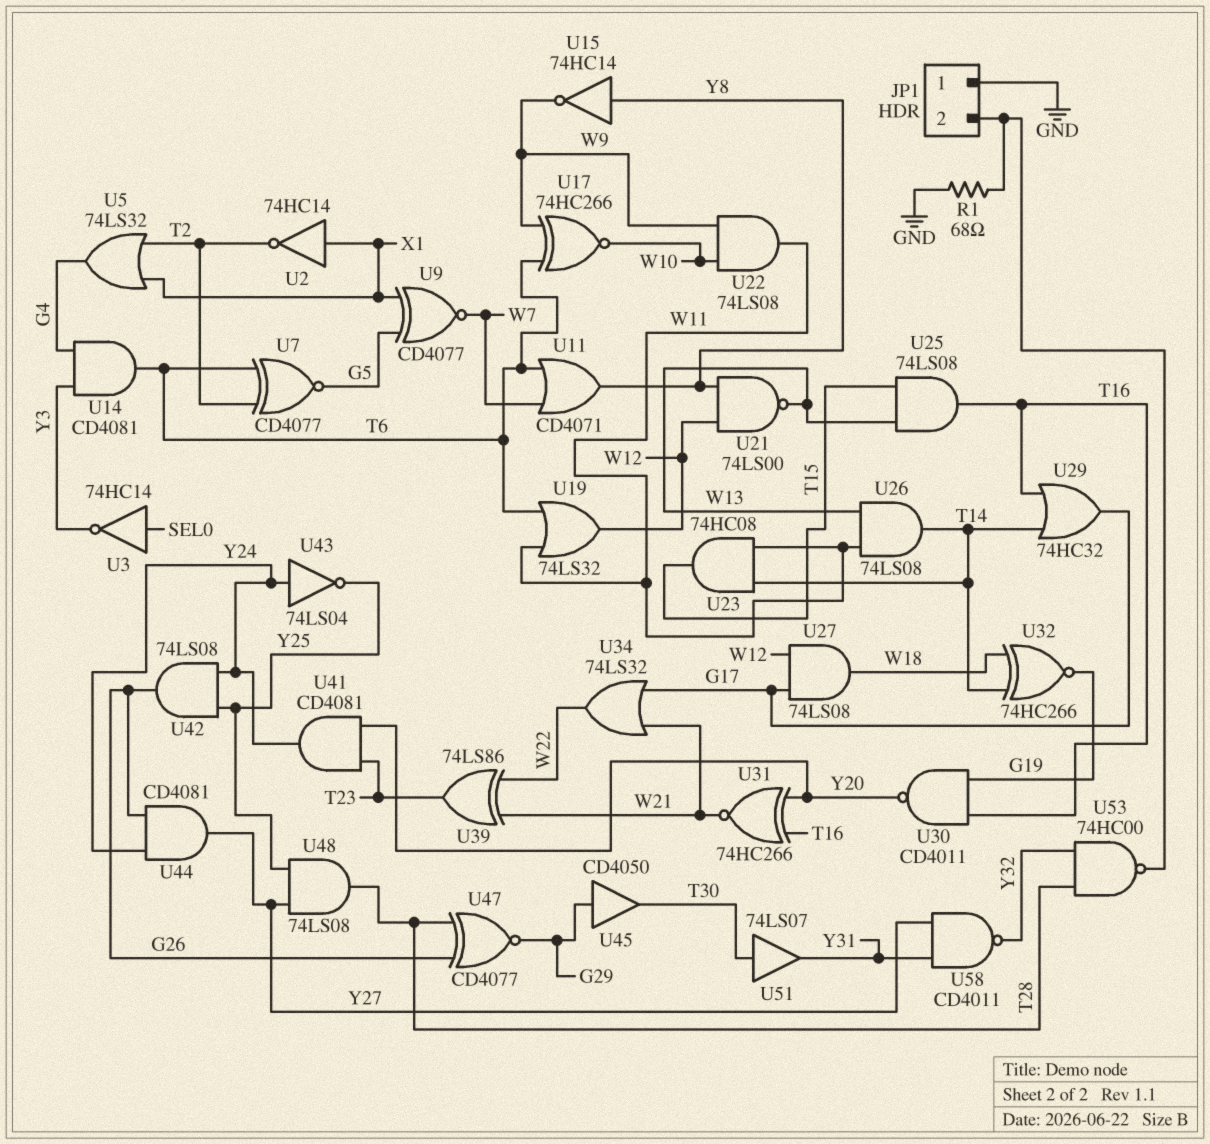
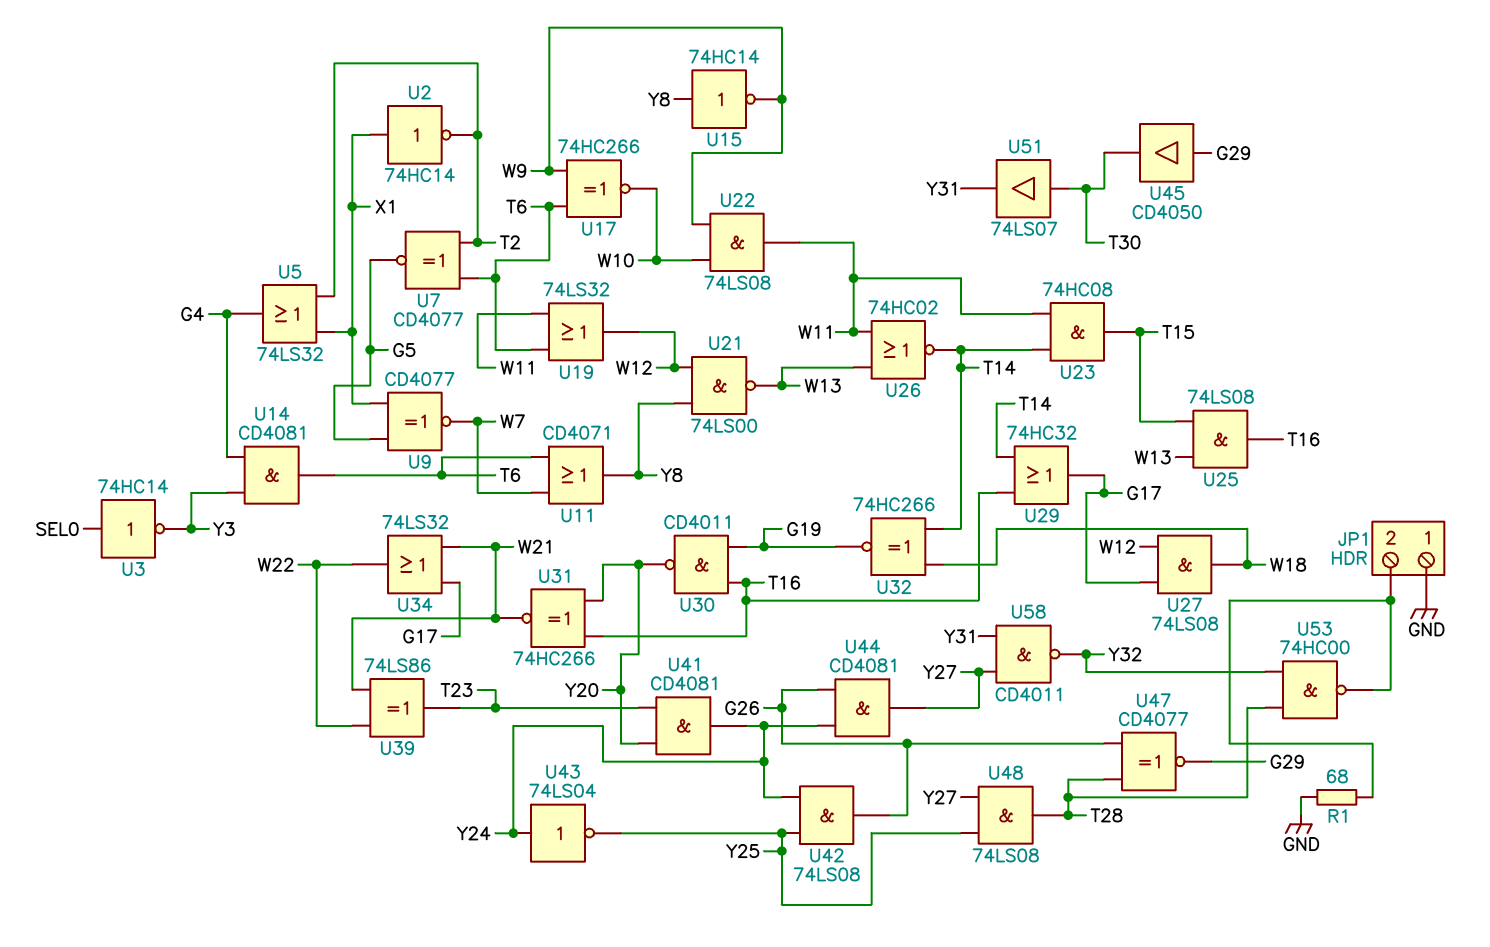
U26: AND 74LS08 (in W11, in W13, out T14) -> NOR 74HC02 (in W11, in W13, out T14)

